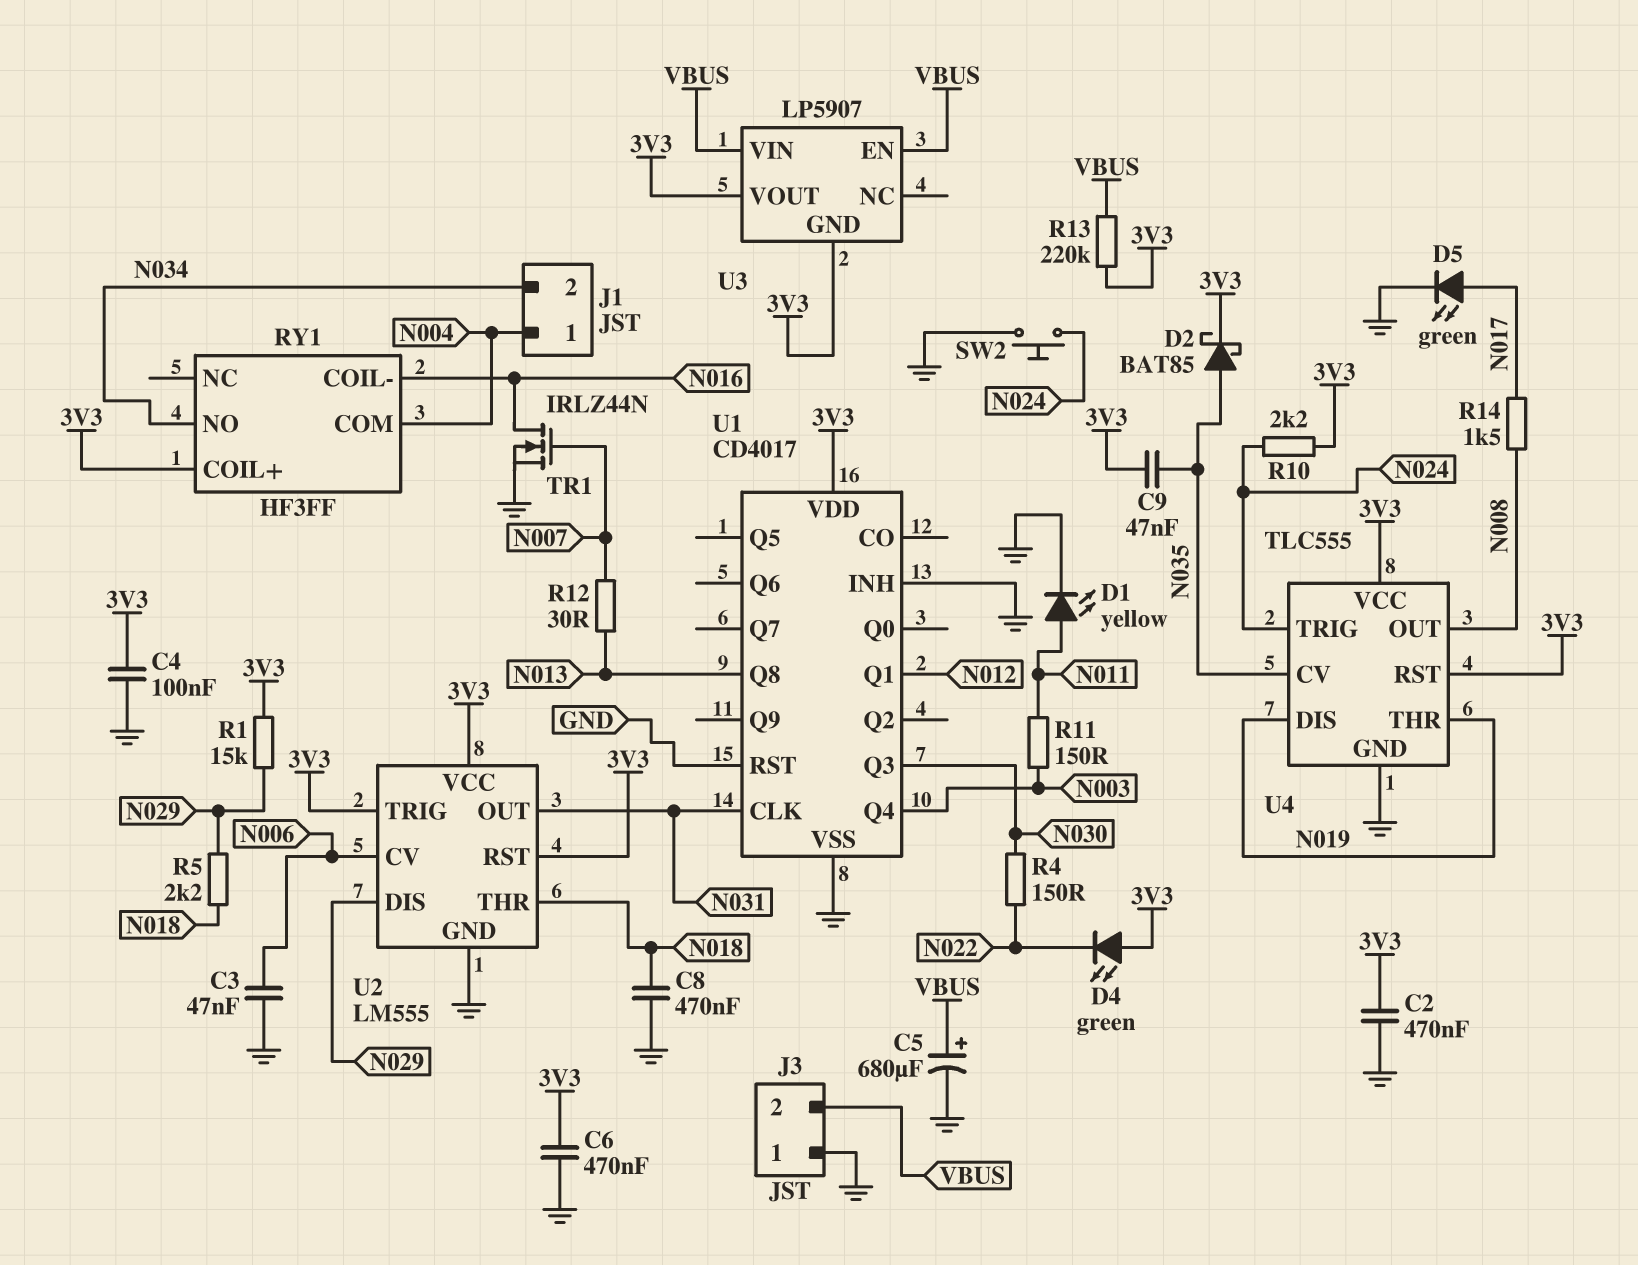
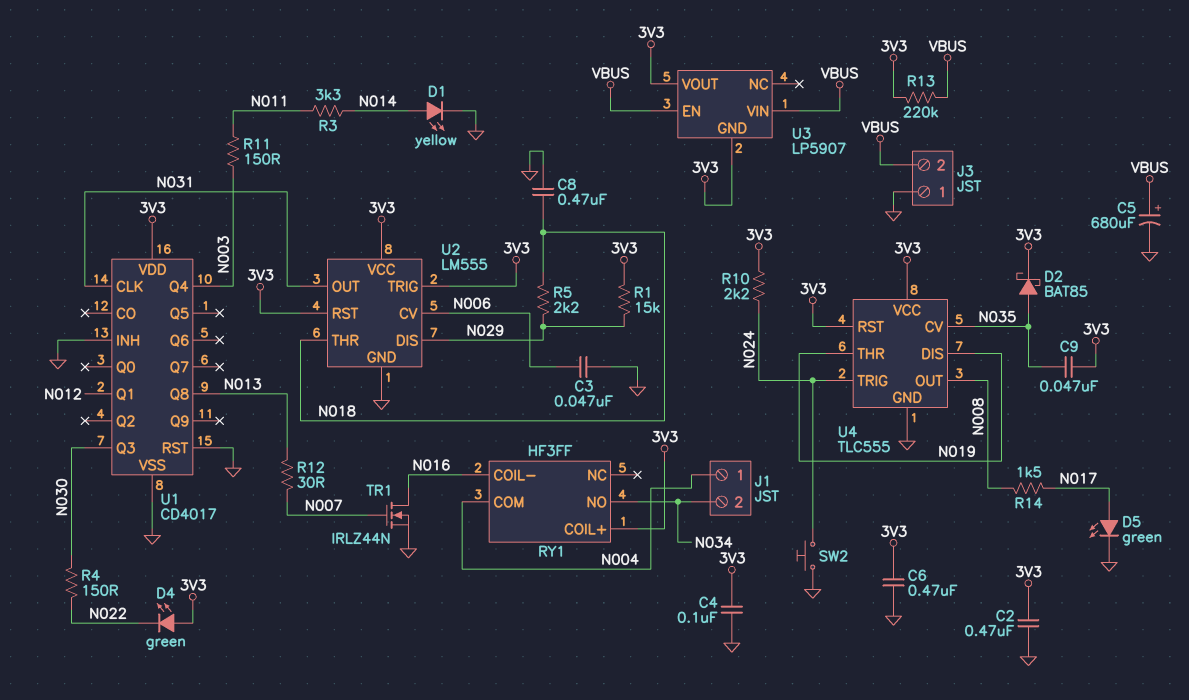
D1: LED yellow (A N011, K GND) -> LED yellow (A N014, K GND)
R3: none -> 3.3k (N011, N014)

